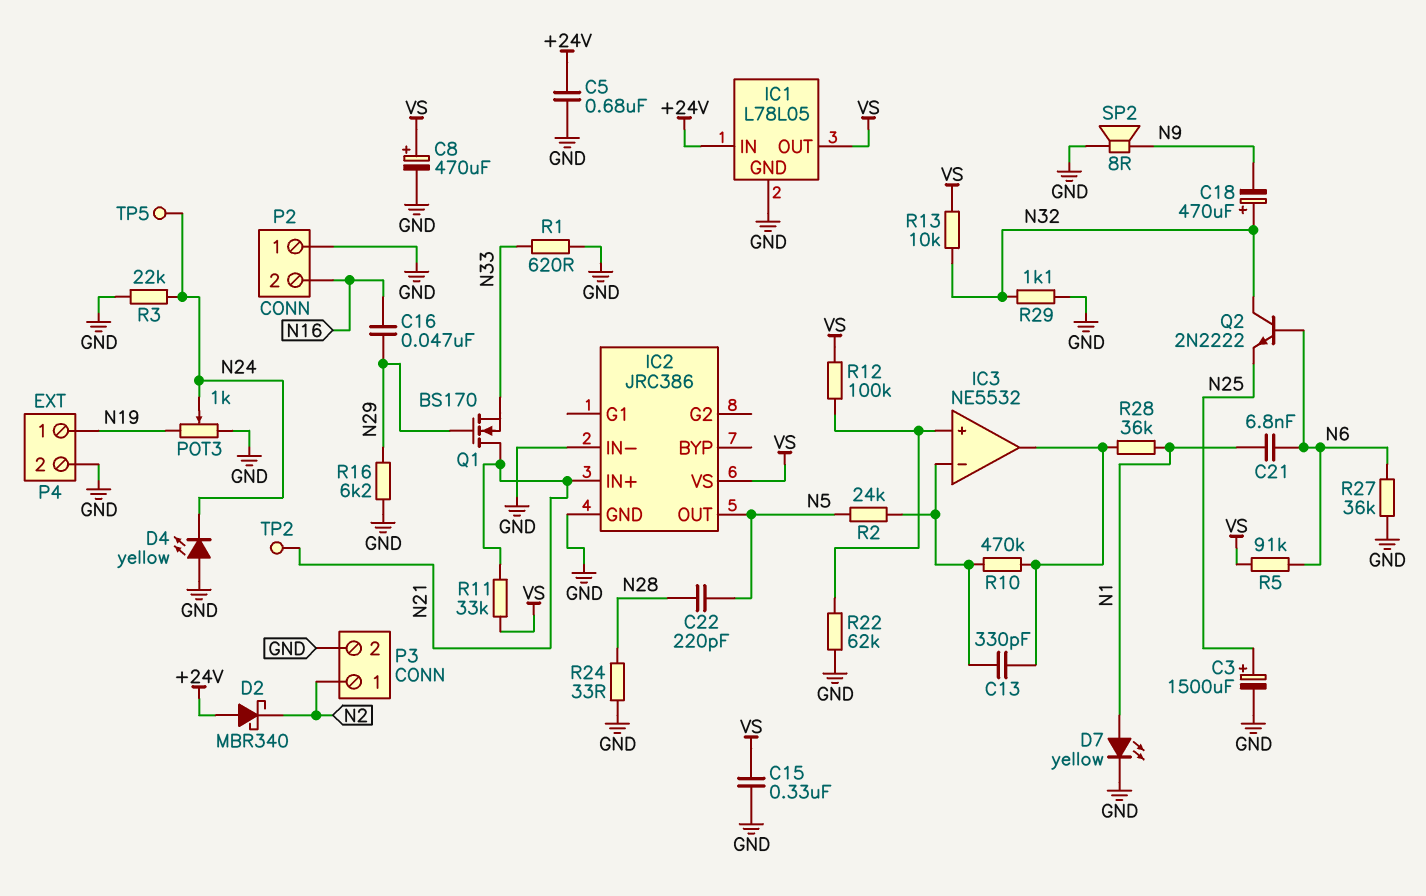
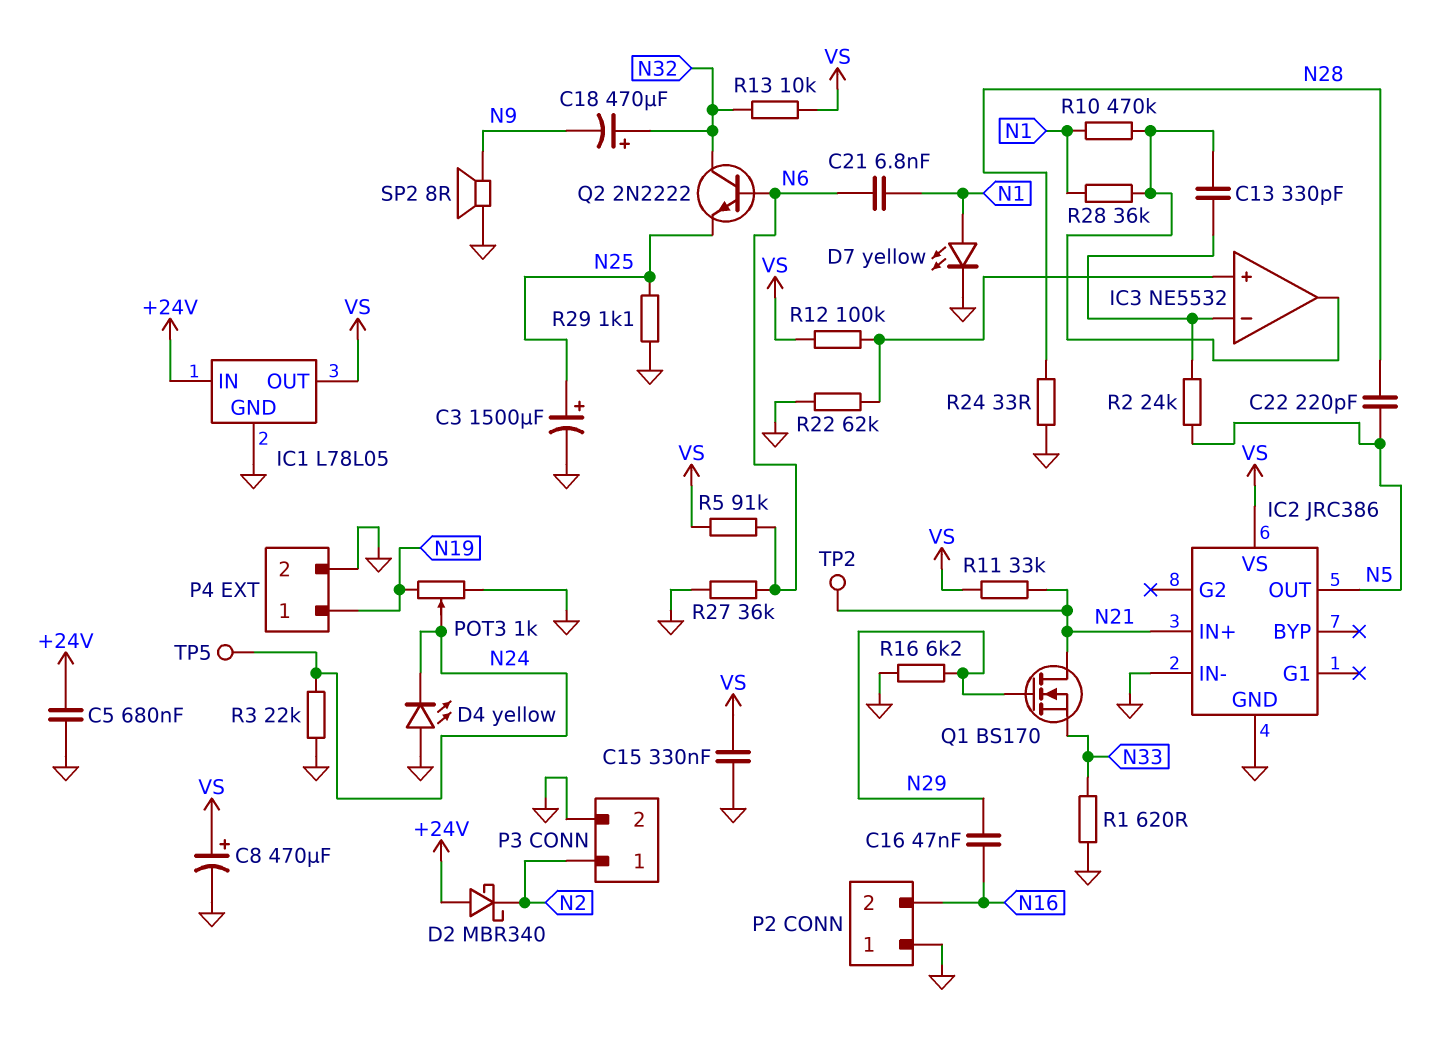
R10: 470k (IC3/in-, IC3/out) -> 470k (IC3/out, N1)
R29: 1.1k (GND, N32) -> 1.1k (GND, N25)

